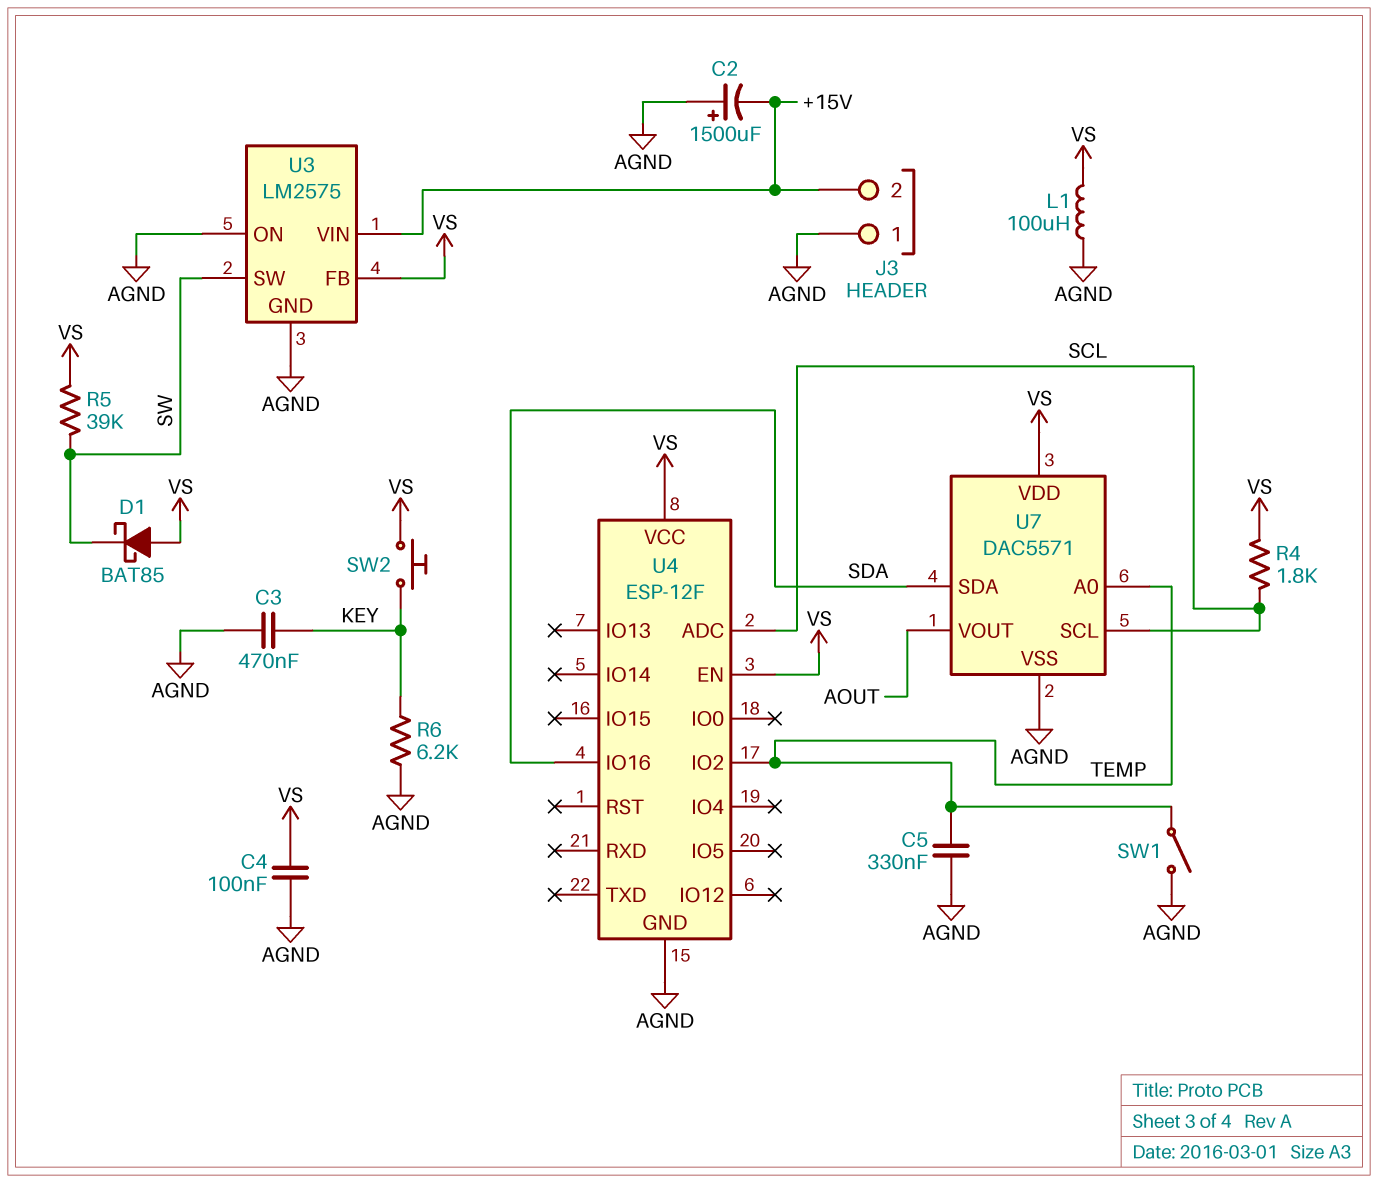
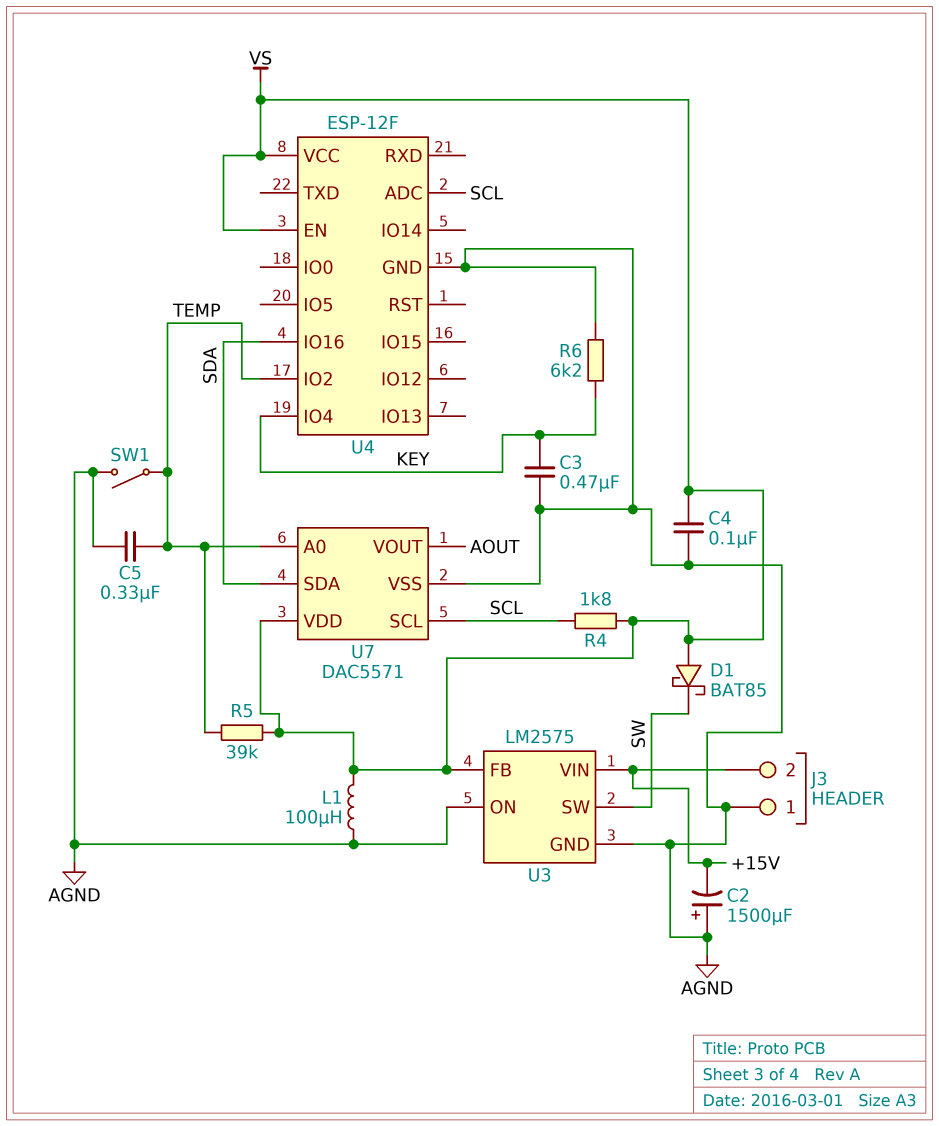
R5: 39k (SW, VS) -> 39k (TEMP, VS)
SW2: button (KEY, VS) -> none
U4 pin IO4: none -> KEY

